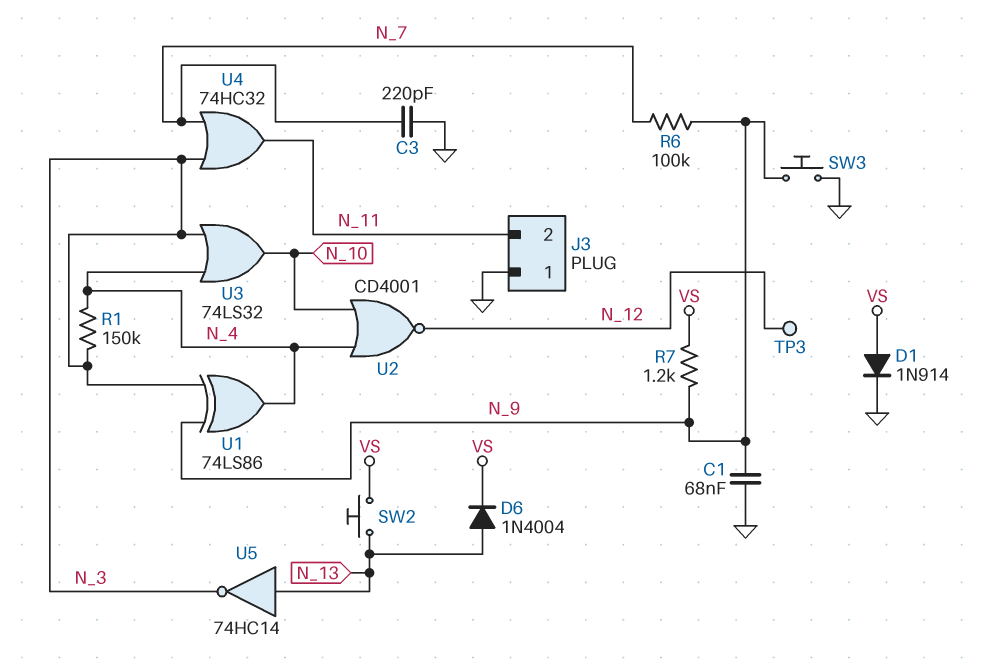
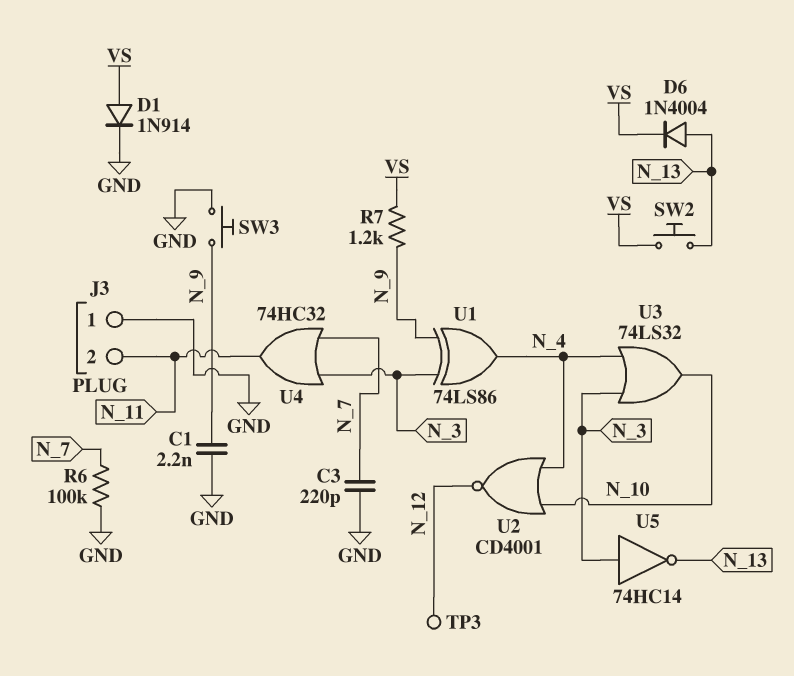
C1: 68nF (GND, N_9) -> 2.2nF (GND, N_9)
R1: 150k (N_3, N_4) -> none
R6: 100k (N_7, N_9) -> 100k (GND, N_7)
U5: NOT 74HC14 (in N_13, out N_3) -> NOT 74HC14 (in N_3, out N_13)

